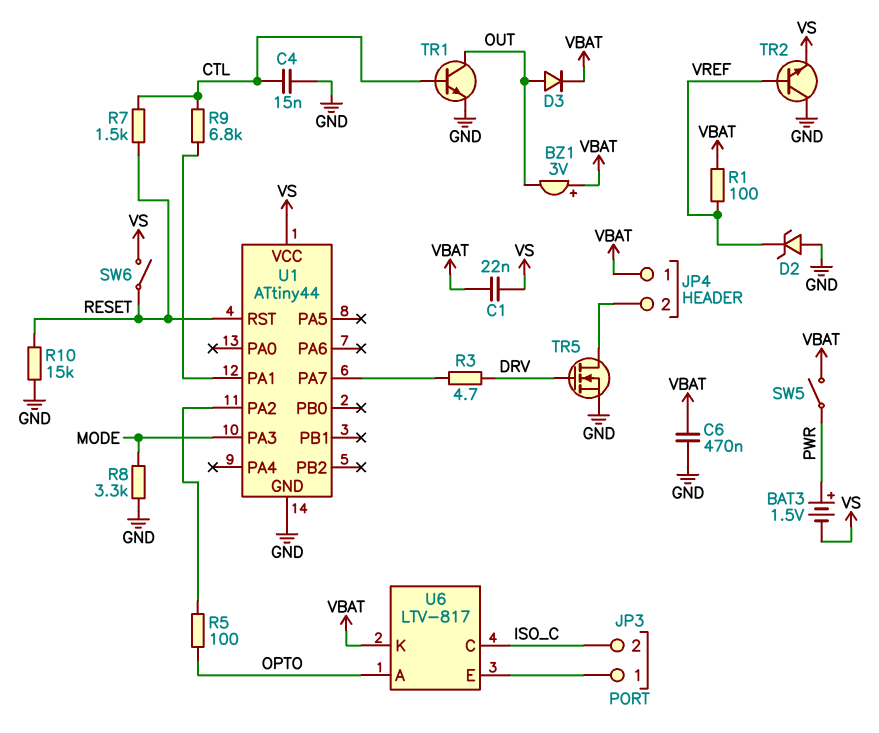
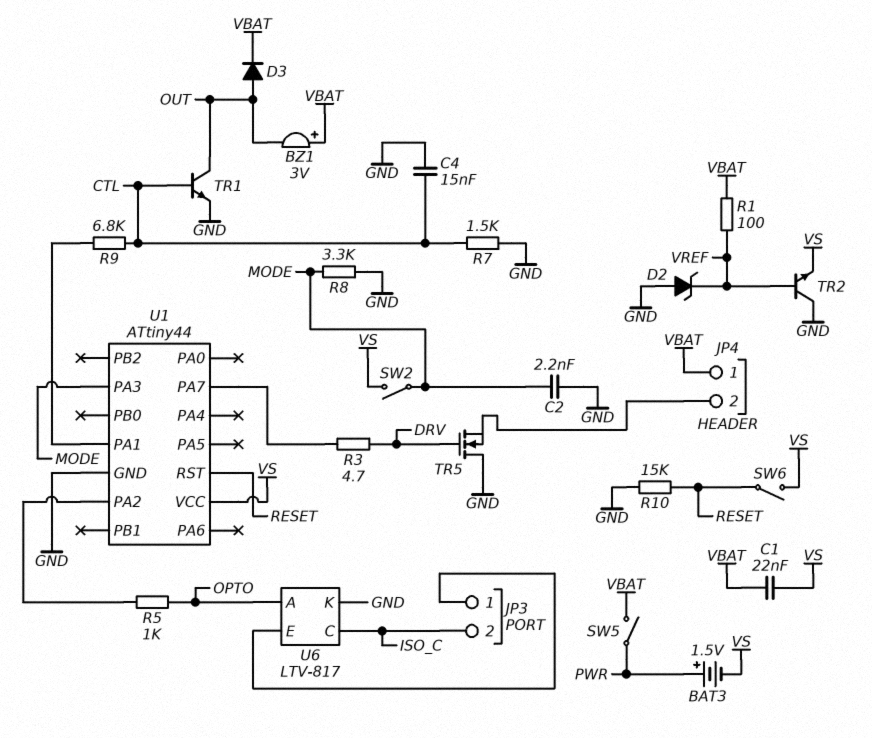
C2: none -> 2.2nF (GND, MODE)
C6: 470nF (GND, VBAT) -> none
R5: 100 (OPTO, U1/PA2) -> 1k (OPTO, U1/PA2)
R7: 1.5k (CTL, RESET) -> 1.5k (CTL, GND)
SW2: none -> switch (MODE, VS)
TR5: NMOS (G DRV, D JP4/2, S GND) -> NMOS (G DRV, D GND, S JP4/2)
U6 pin K: VBAT -> GND

